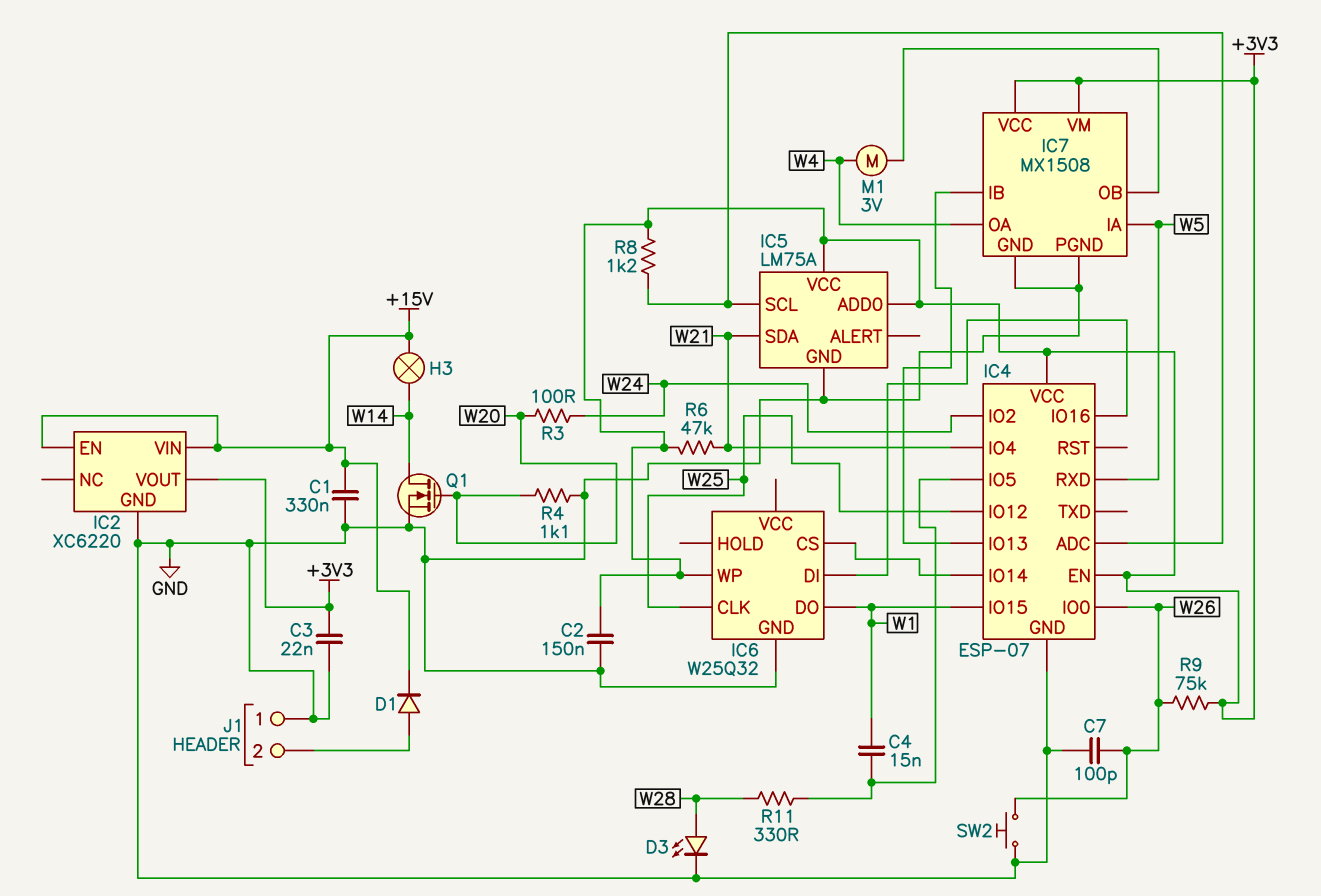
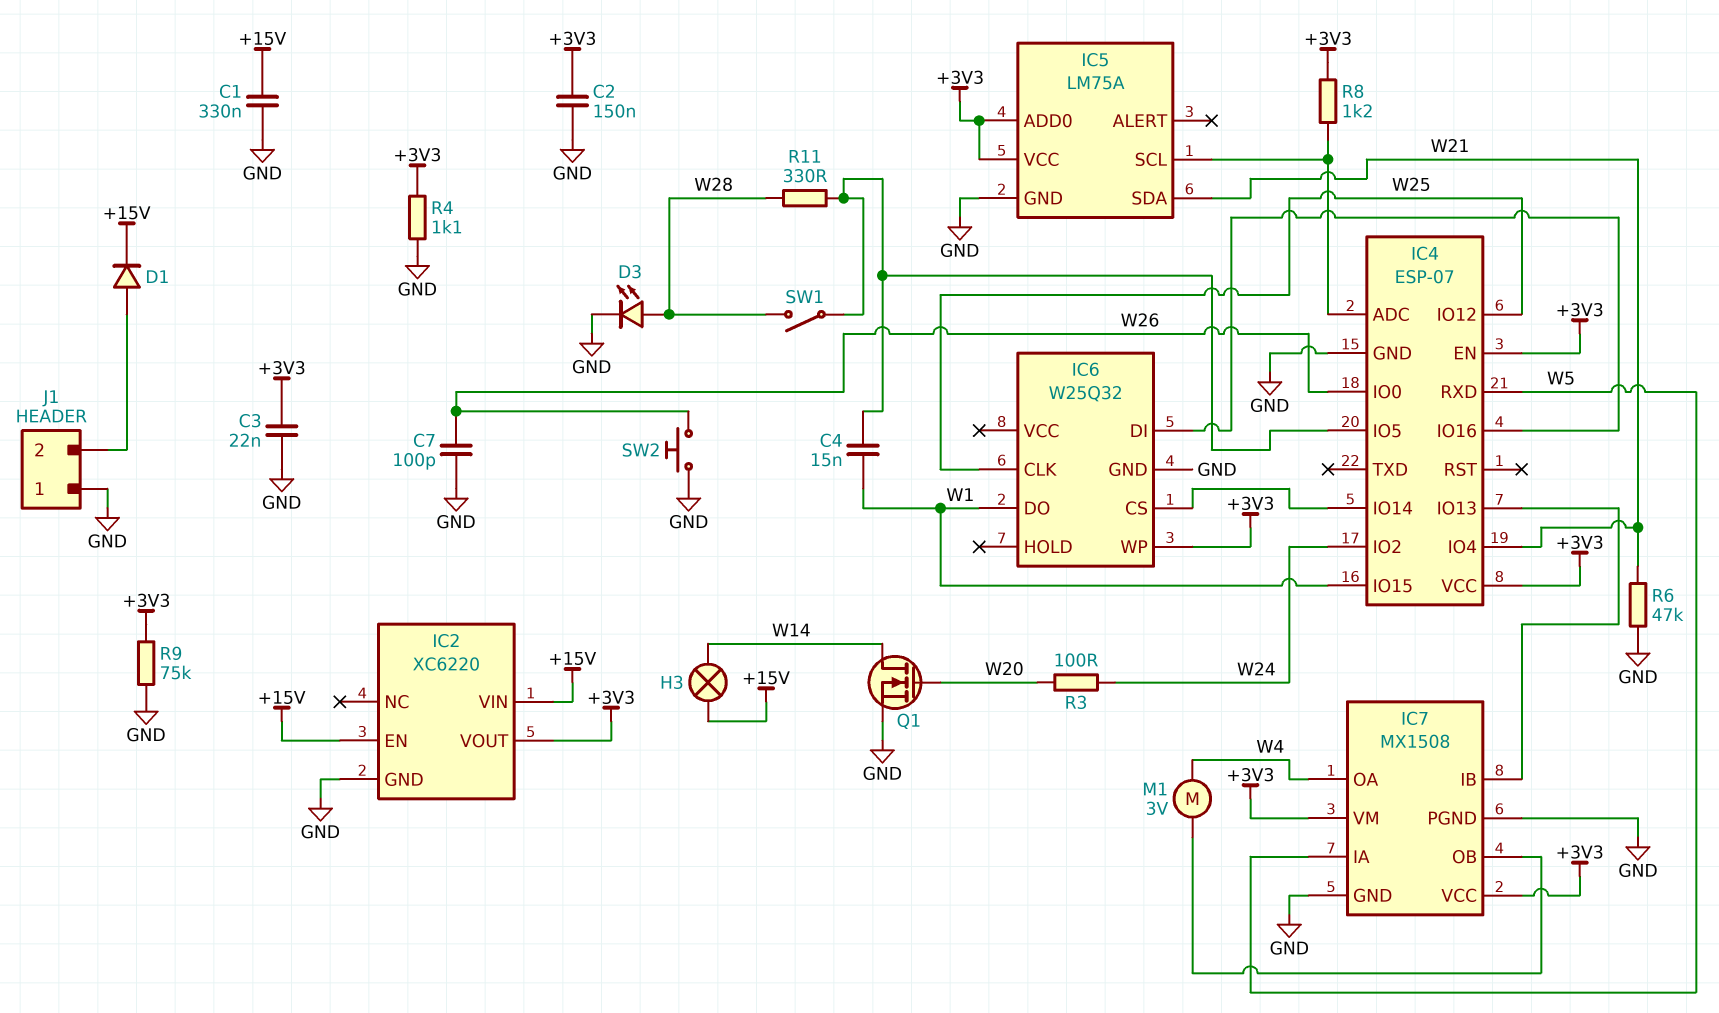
R4: 1.1k (GND, W20) -> 1.1k (+3V3, GND)
R6: 47k (+3V3, W21) -> 47k (GND, W21)
R9: 75k (+3V3, W26) -> 75k (+3V3, GND)
SW1: none -> switch (IC4/IO5, W28)

